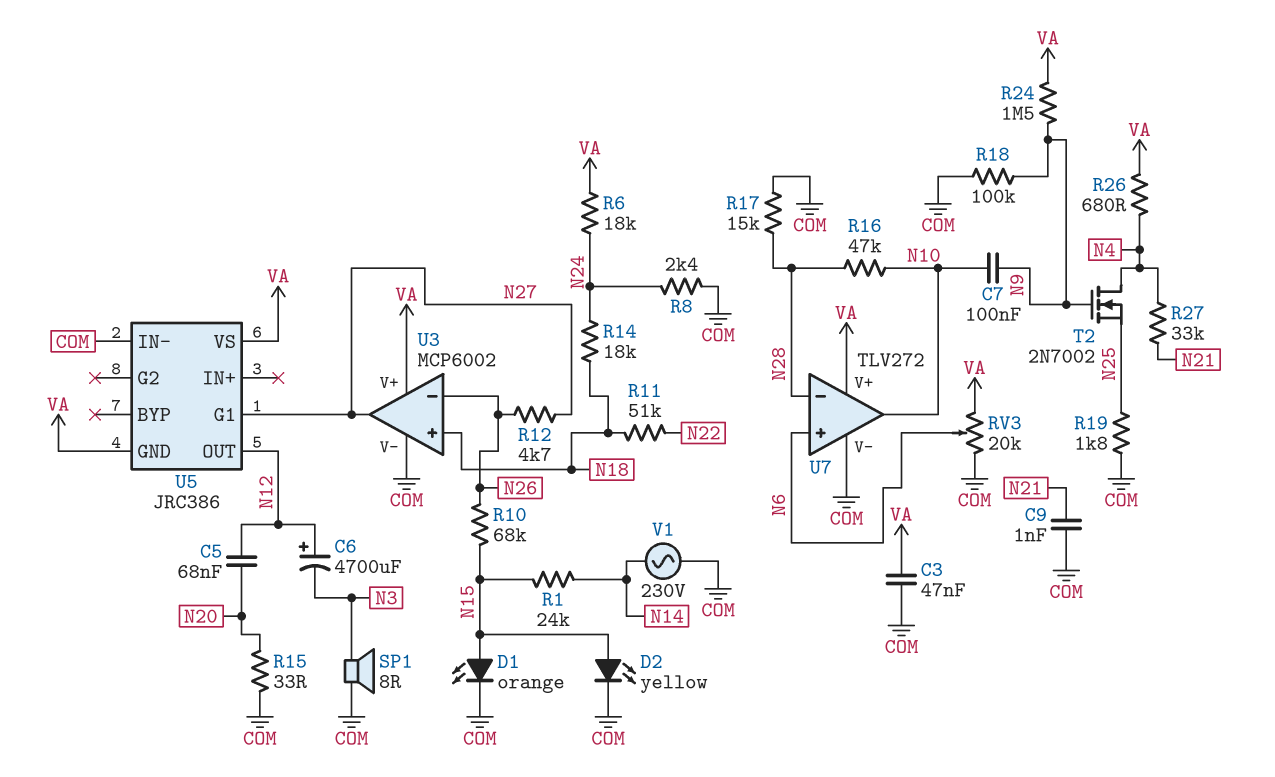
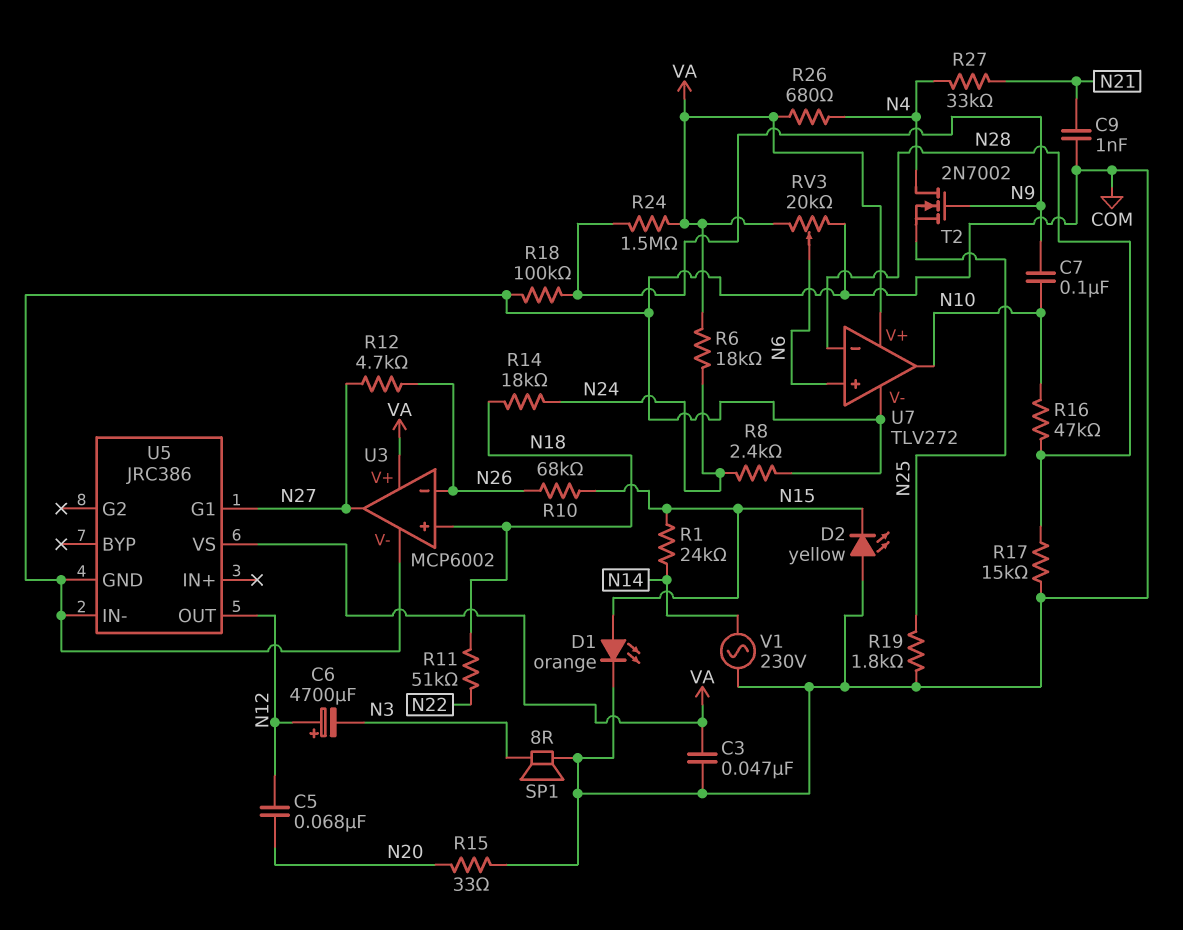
D2: LED yellow (A N15, K COM) -> LED yellow (A COM, K N15)
U5 pin GND: VA -> COM

